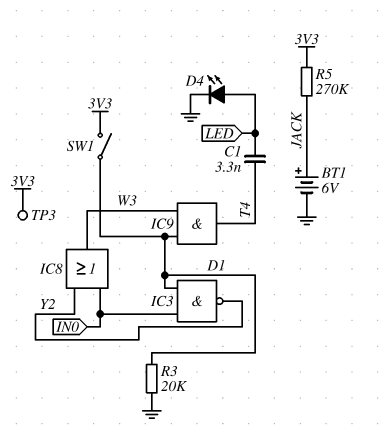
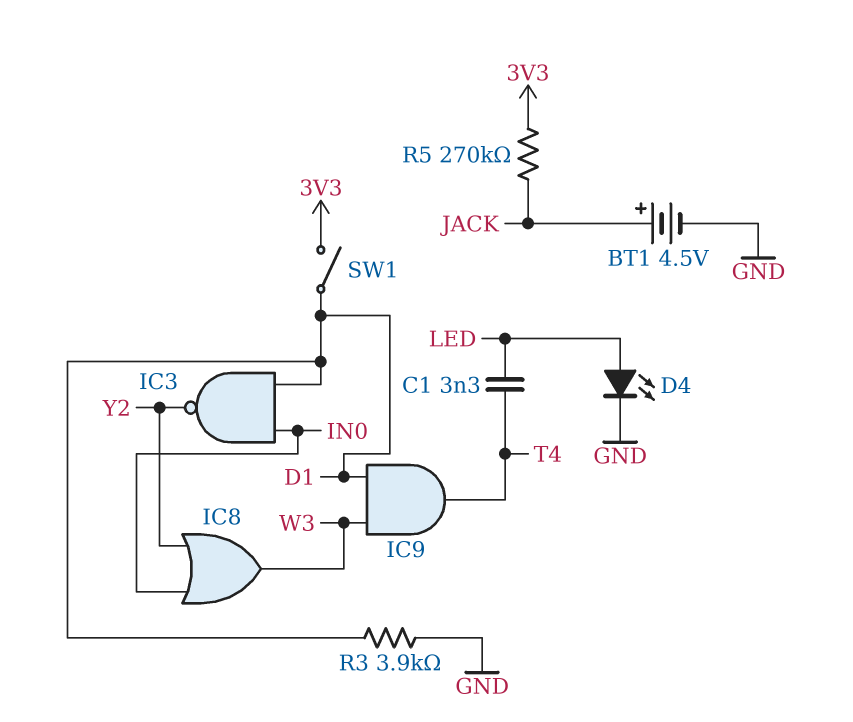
BT1: 6V (plus JACK, minus GND) -> 4.5V (plus JACK, minus GND)
R3: 20k (D1, GND) -> 3.9k (D1, GND)
TP3: test point (3V3) -> none

